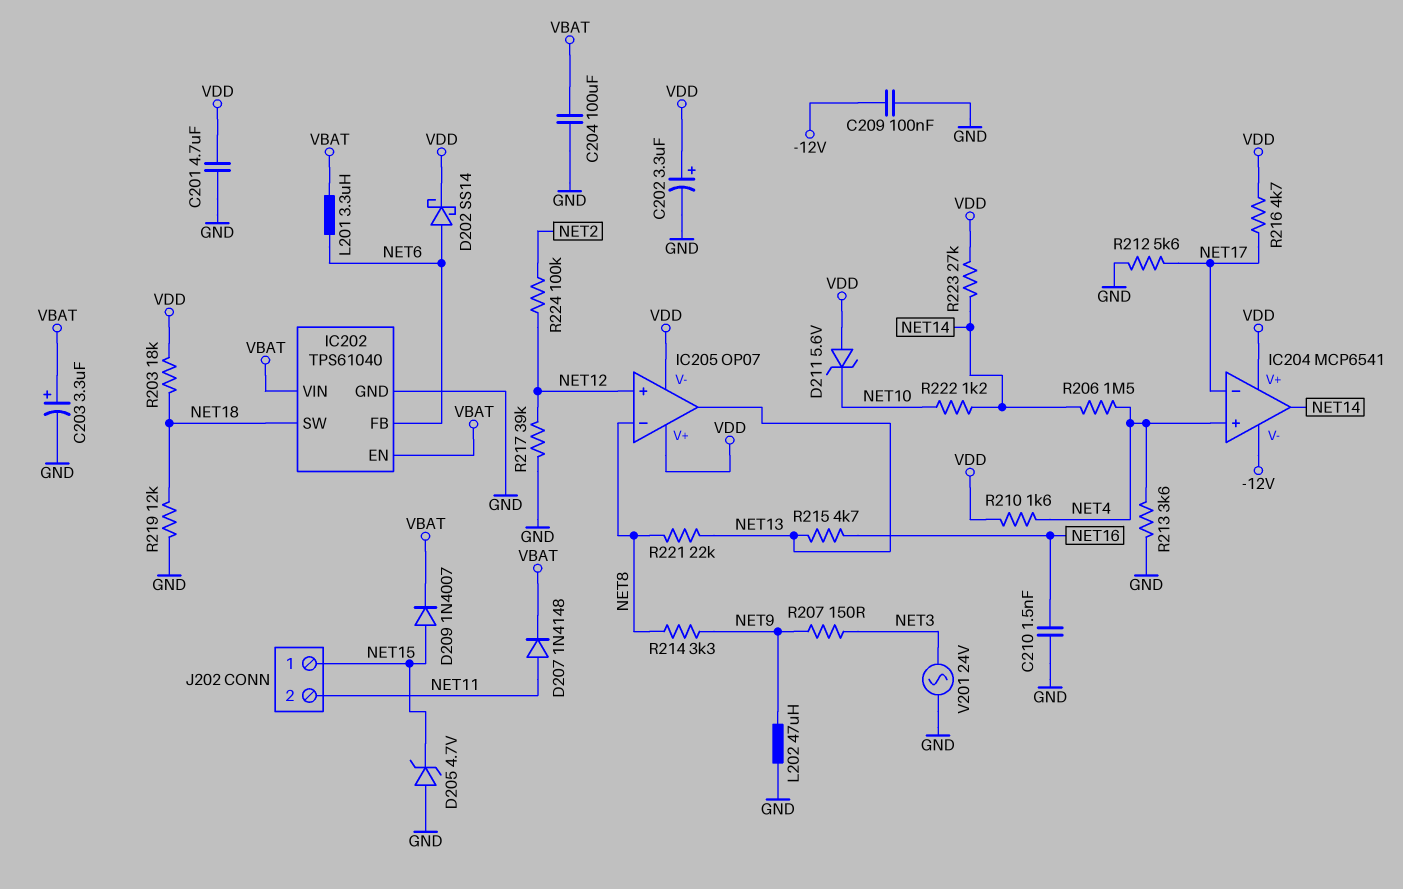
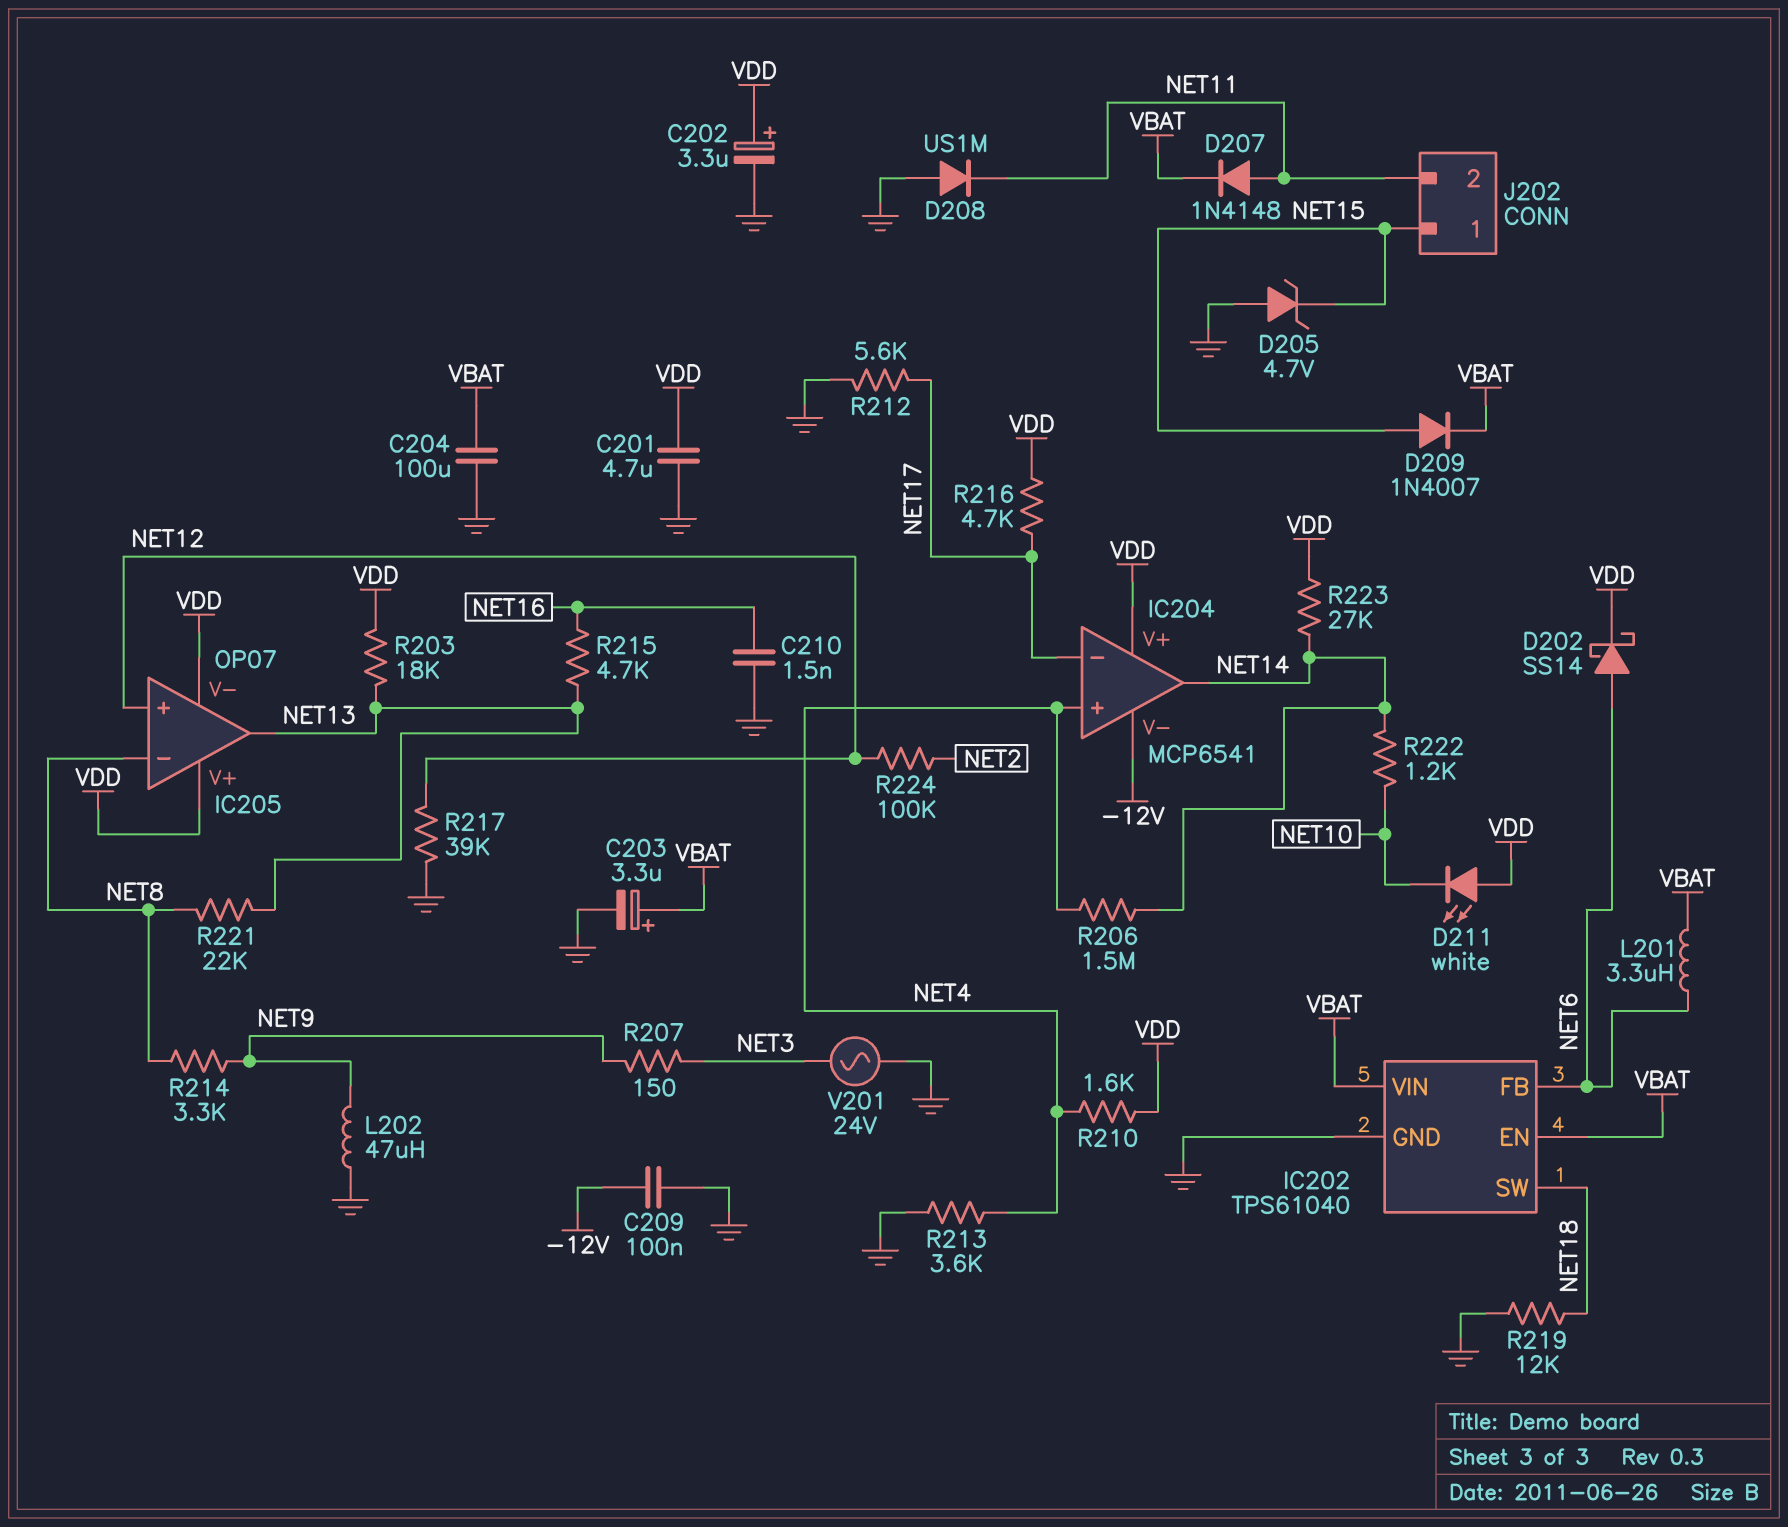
D208: none -> diode US1M (A GND, K NET11)
D211: zener 5.6V (A VDD, K NET10) -> LED white (A VDD, K NET10)
R203: 18k (NET18, VDD) -> 18k (NET13, VDD)

